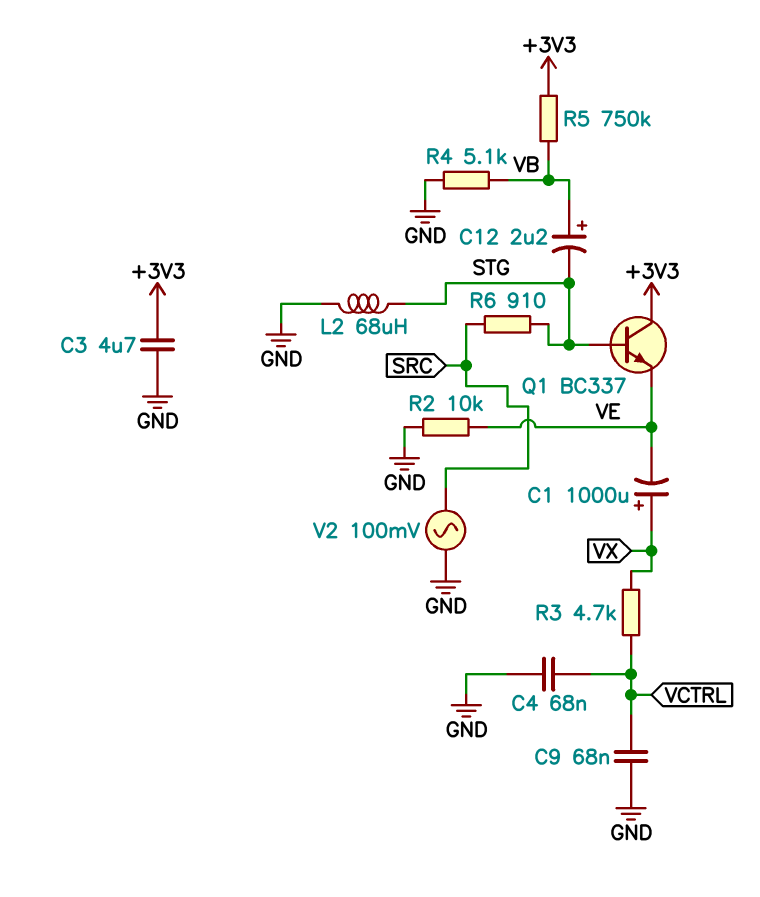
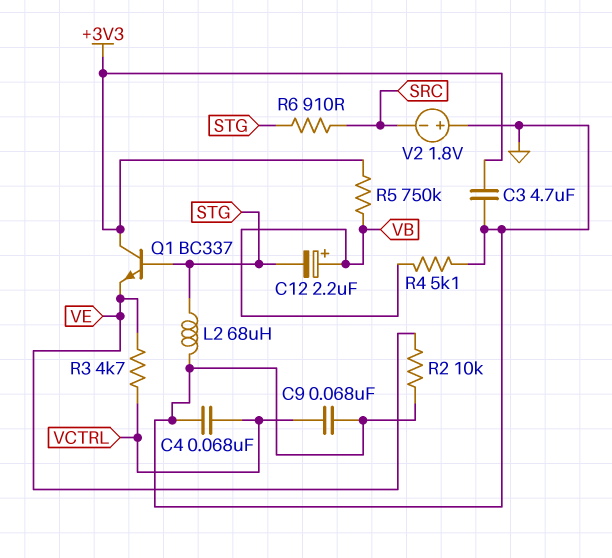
C1: 1000uF (plus VX, minus VE) -> none
R3: 4.7k (VCTRL, VX) -> 4.7k (VCTRL, VE)
V2: AC 100mV (GND, SRC) -> 1.8V (plus GND, minus SRC)

